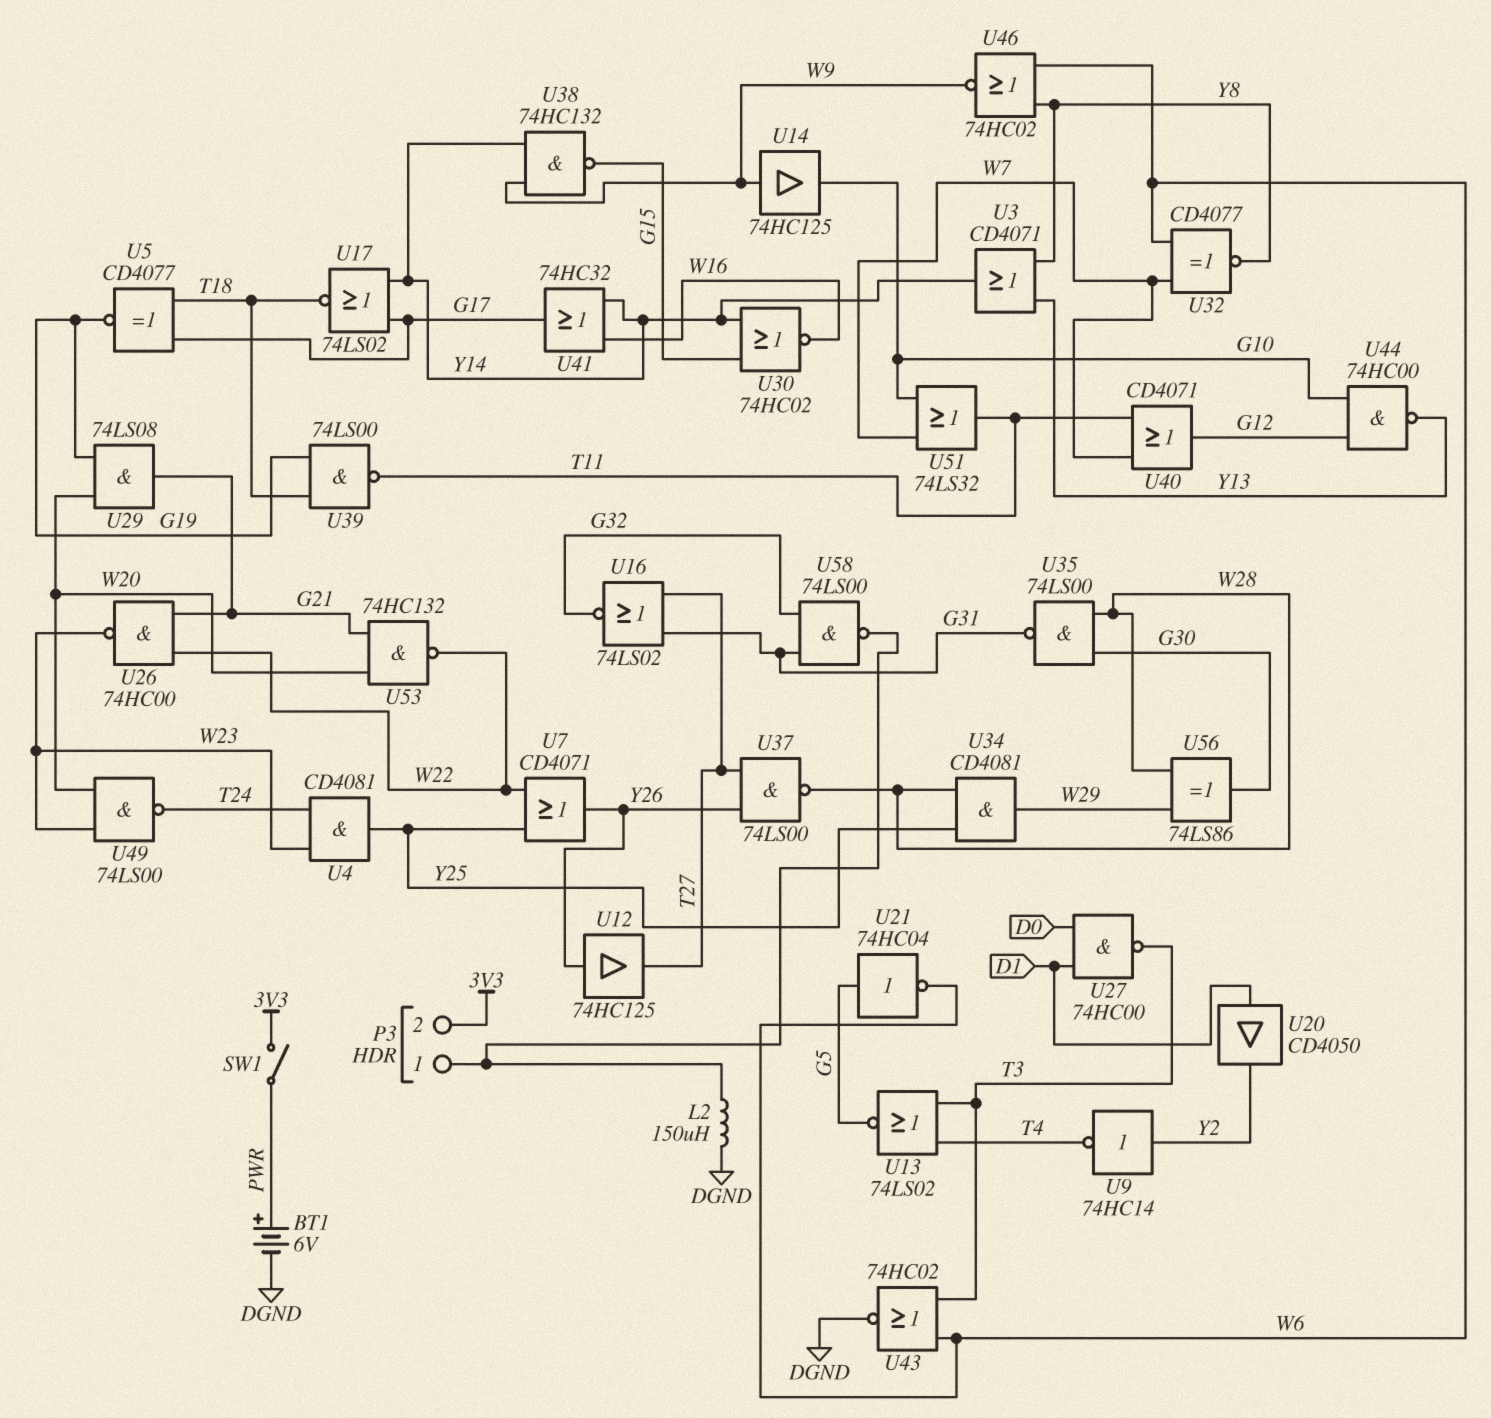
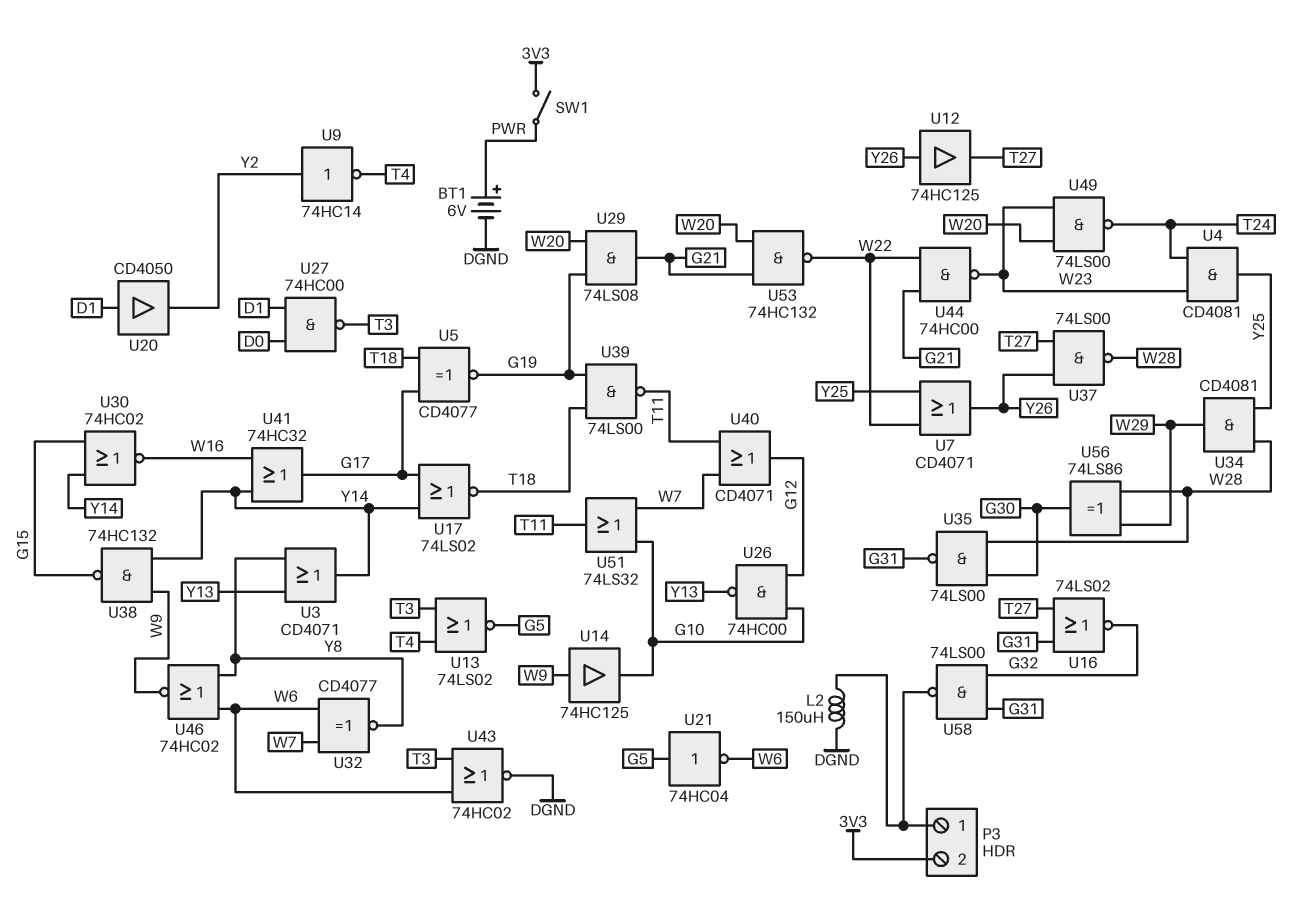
U26: NAND 74HC00 (in G21, in W22, out W23) -> NAND 74HC00 (in G10, in G12, out Y13)
U44: NAND 74HC00 (in G10, in G12, out Y13) -> NAND 74HC00 (in G21, in W22, out W23)

